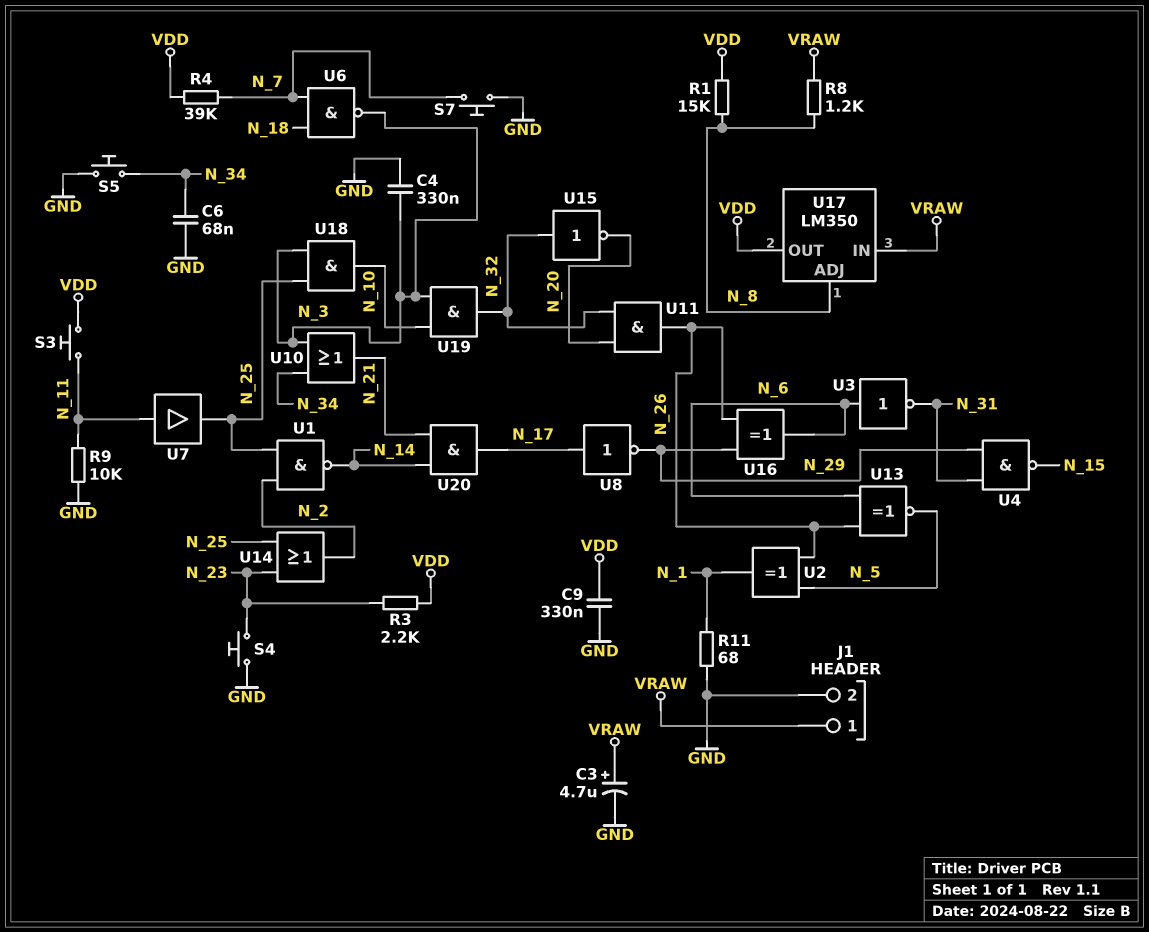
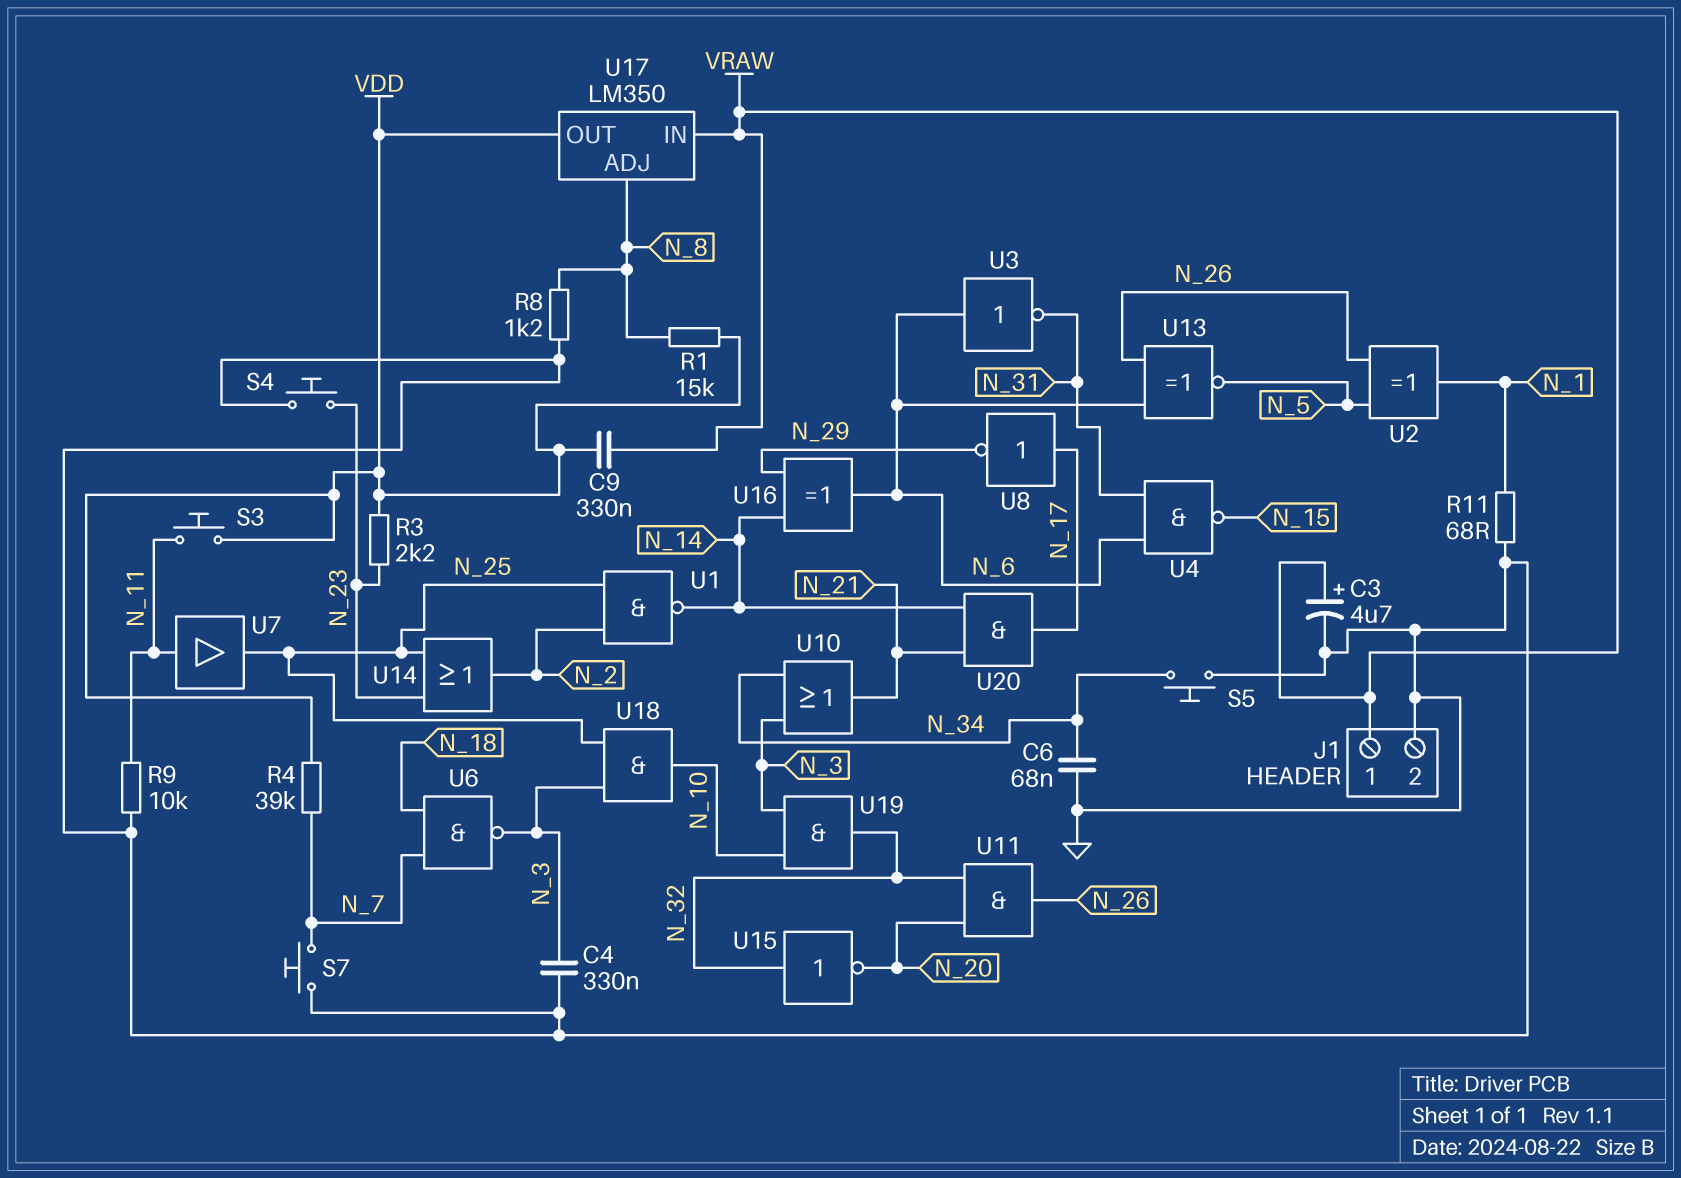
C9: 330nF (GND, VDD) -> 330nF (VDD, VRAW)
R8: 1.2k (N_8, VRAW) -> 1.2k (GND, N_8)
U4: NAND (in N_29, in N_31, out N_15) -> NAND (in N_6, in N_31, out N_15)
U16: XOR (in N_26, in N_29, out N_6) -> XOR (in N_14, in N_29, out N_6)

